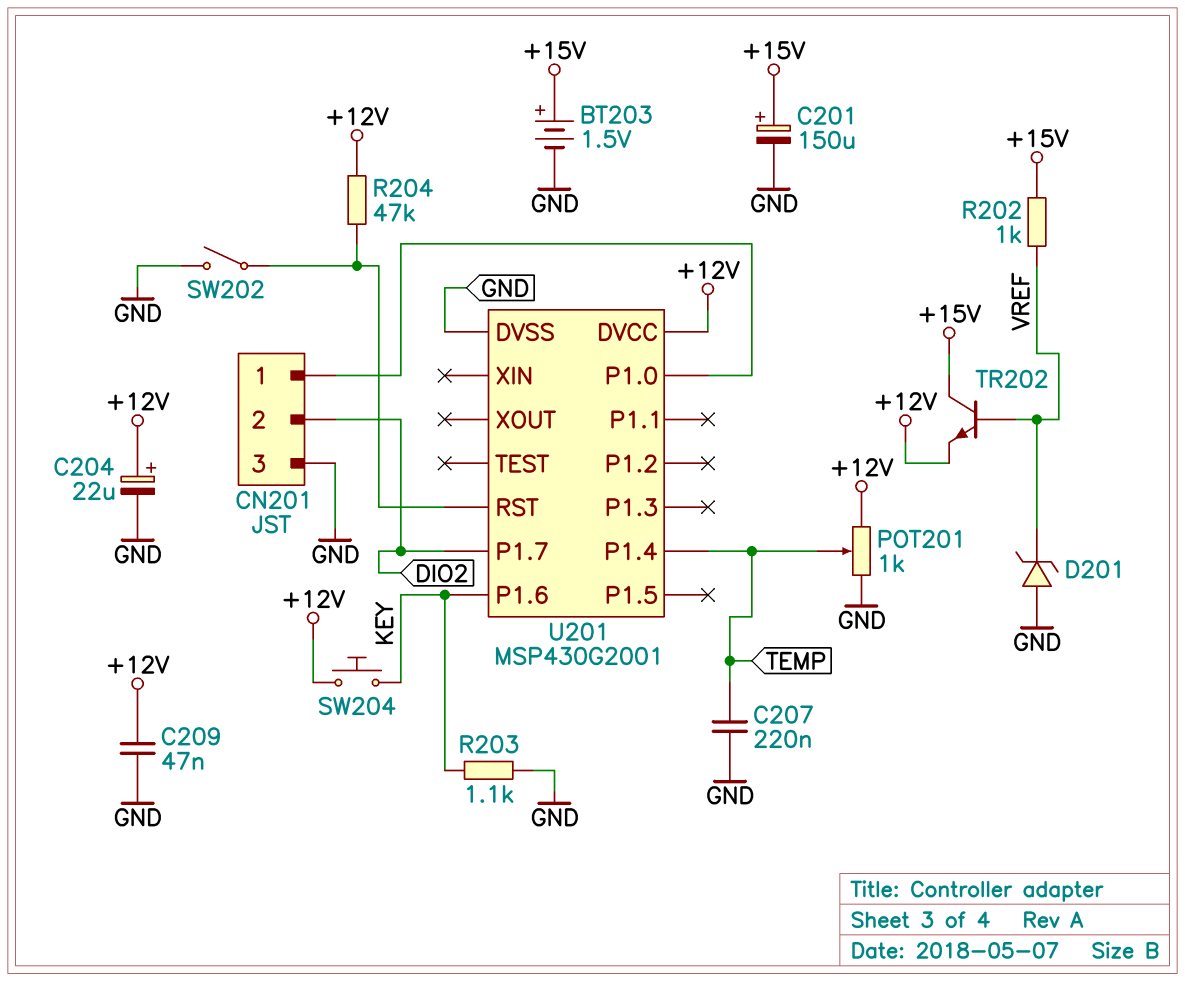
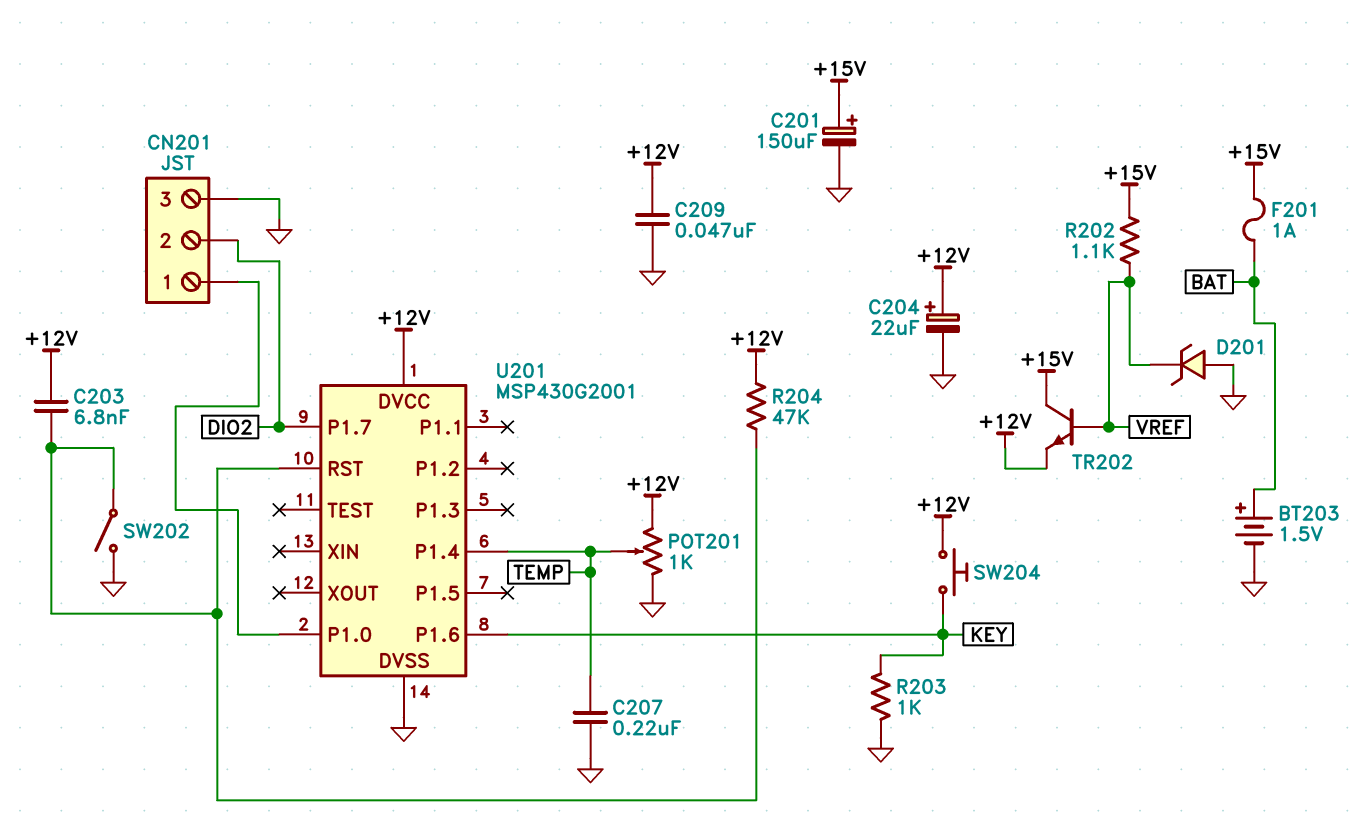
BT203: 1.5V (plus +15V, minus GND) -> 1.5V (plus BAT, minus GND)
C203: none -> 6.8nF (+12V, U201/RST)
F201: none -> 1A (+15V, BAT)
R202: 1k (+15V, VREF) -> 1.1k (+15V, VREF)
R203: 1.1k (GND, KEY) -> 1k (GND, KEY)

